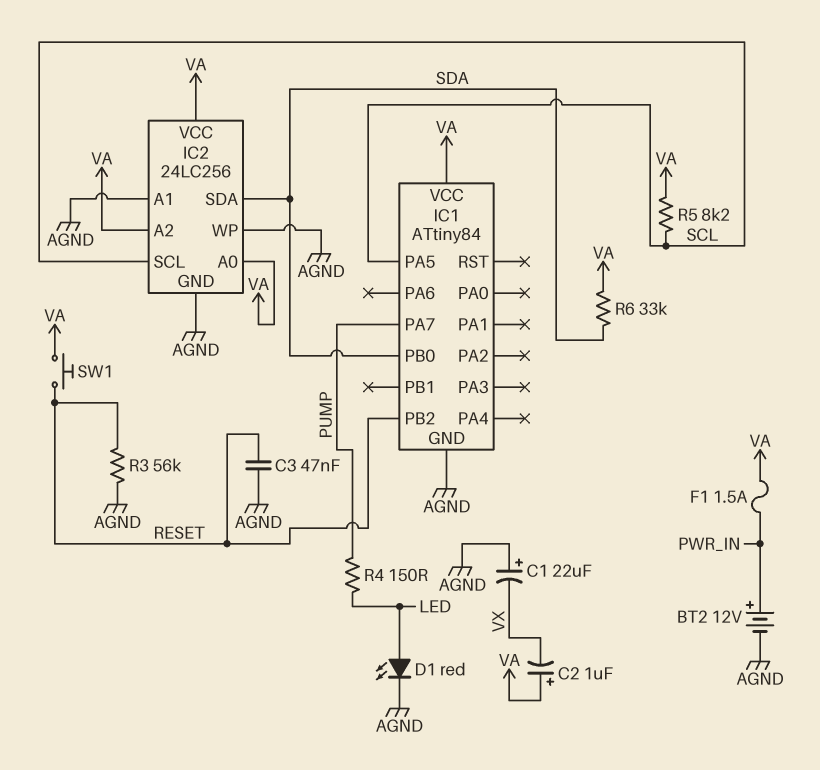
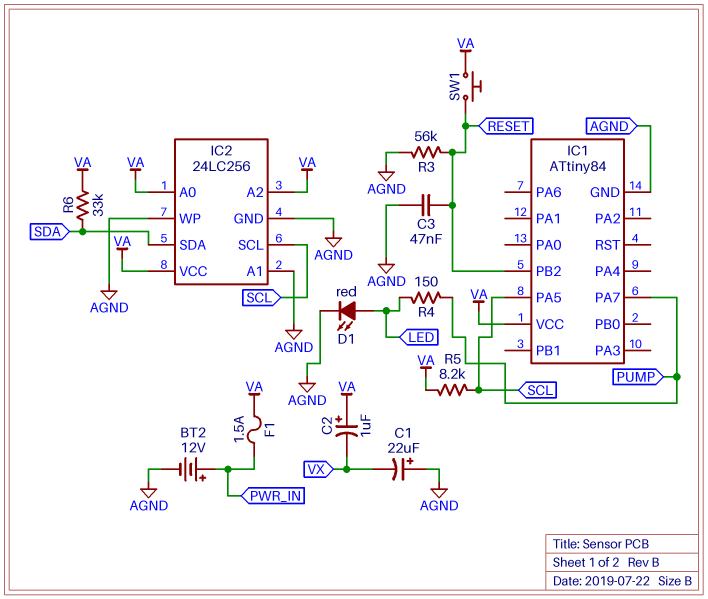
IC1 pin PB0: SDA -> none

